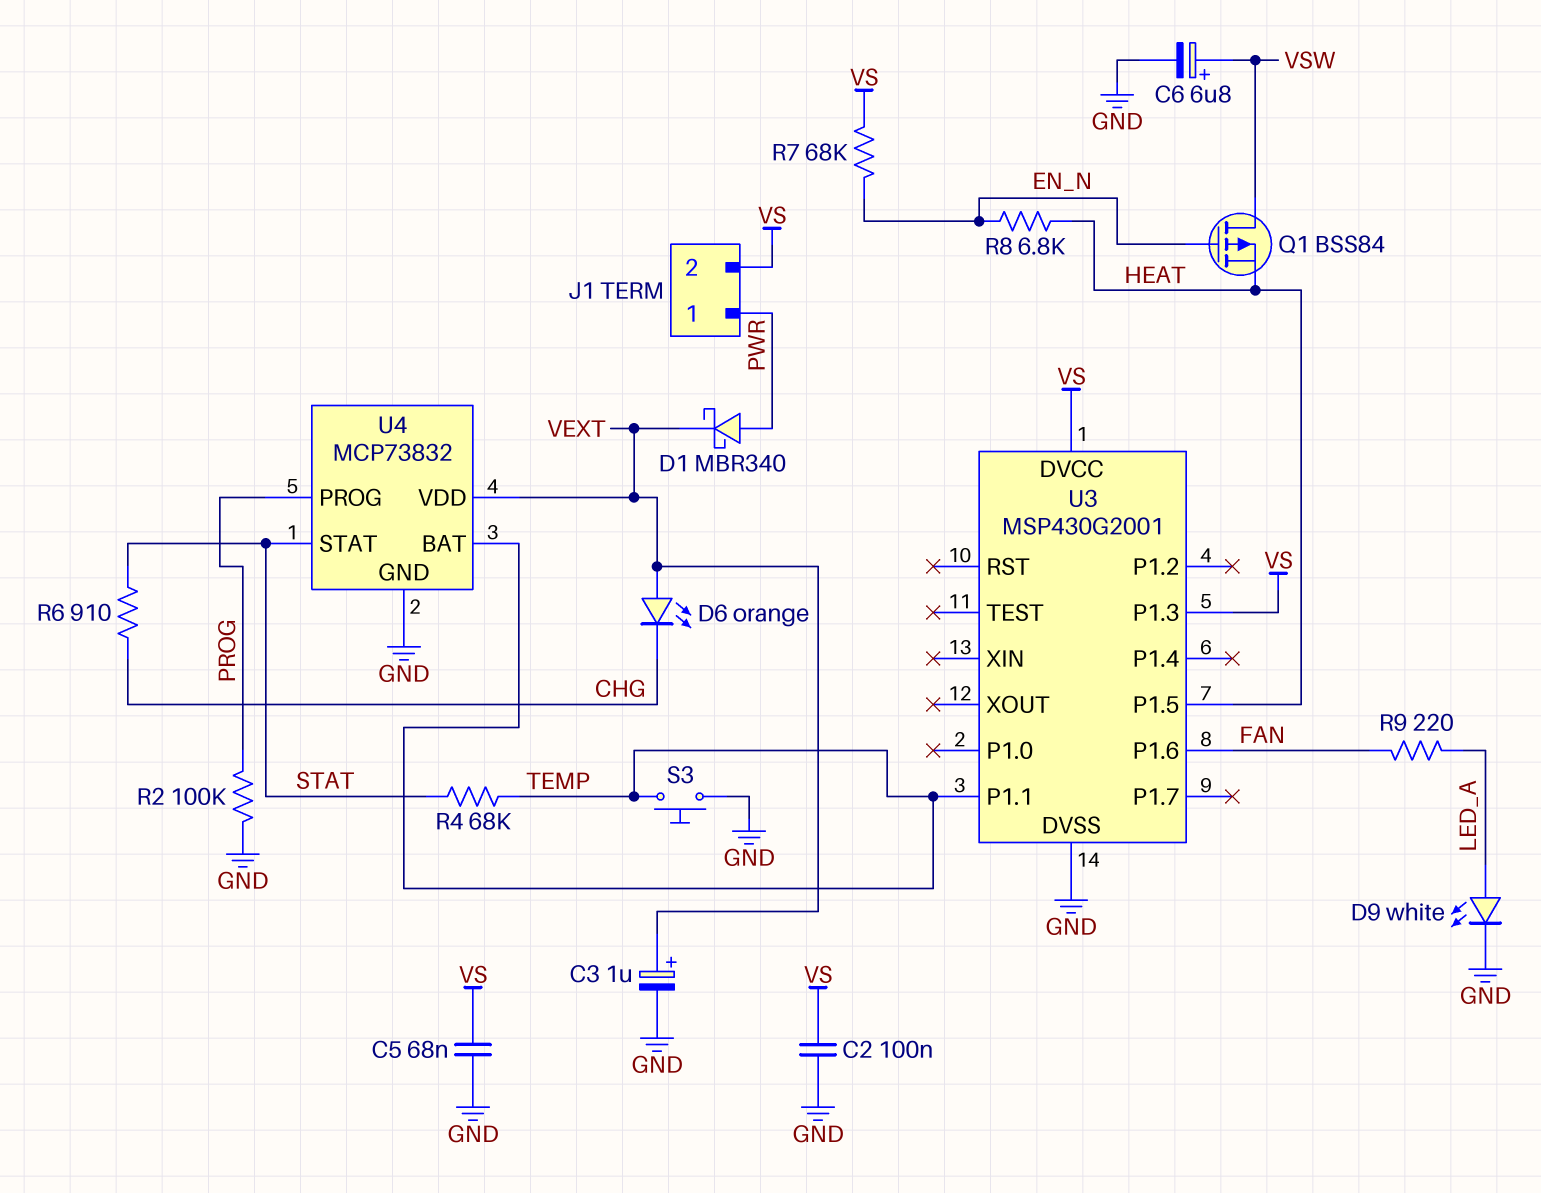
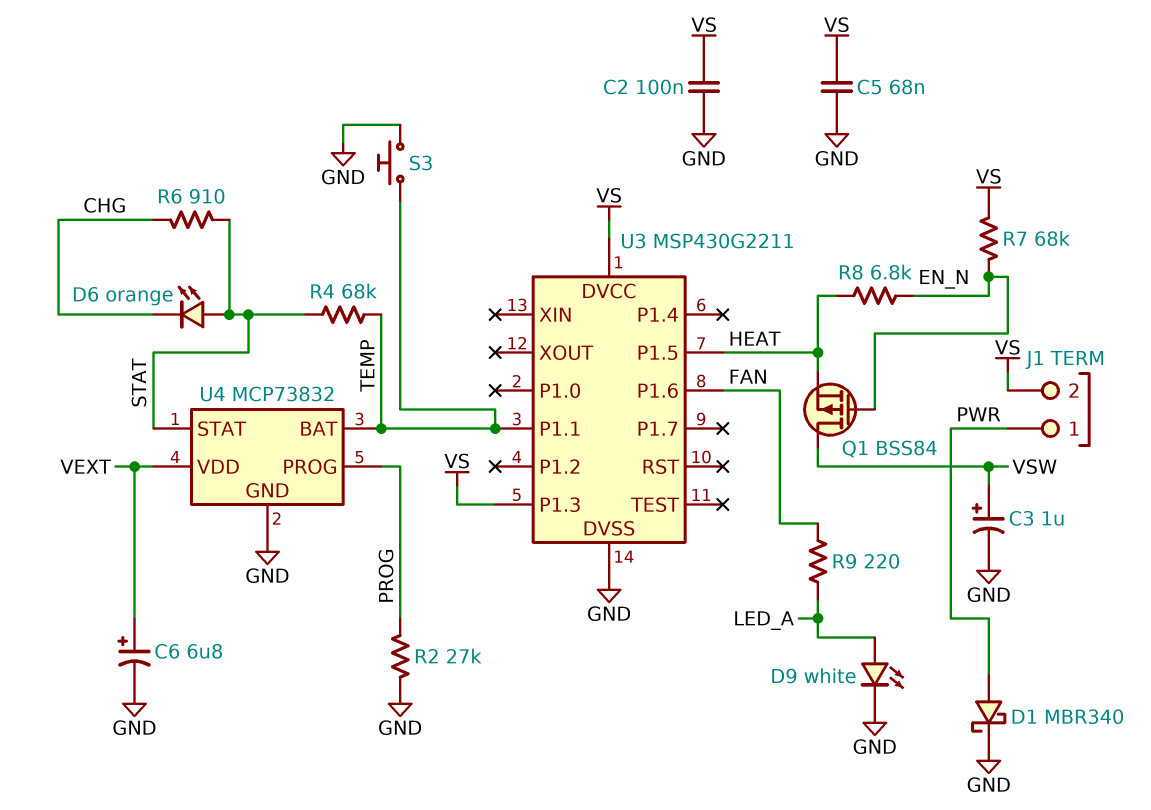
C3: 1uF (plus VEXT, minus GND) -> 1uF (plus VSW, minus GND)
C6: 6.8uF (plus VSW, minus GND) -> 6.8uF (plus VEXT, minus GND)
D1: schottky MBR340 (A PWR, K VEXT) -> schottky MBR340 (A PWR, K GND)
D6: LED orange (A VEXT, K CHG) -> LED orange (A STAT, K CHG)
R2: 100k (GND, PROG) -> 27k (GND, PROG)
U3: MSP430G2001 -> MSP430G2211

